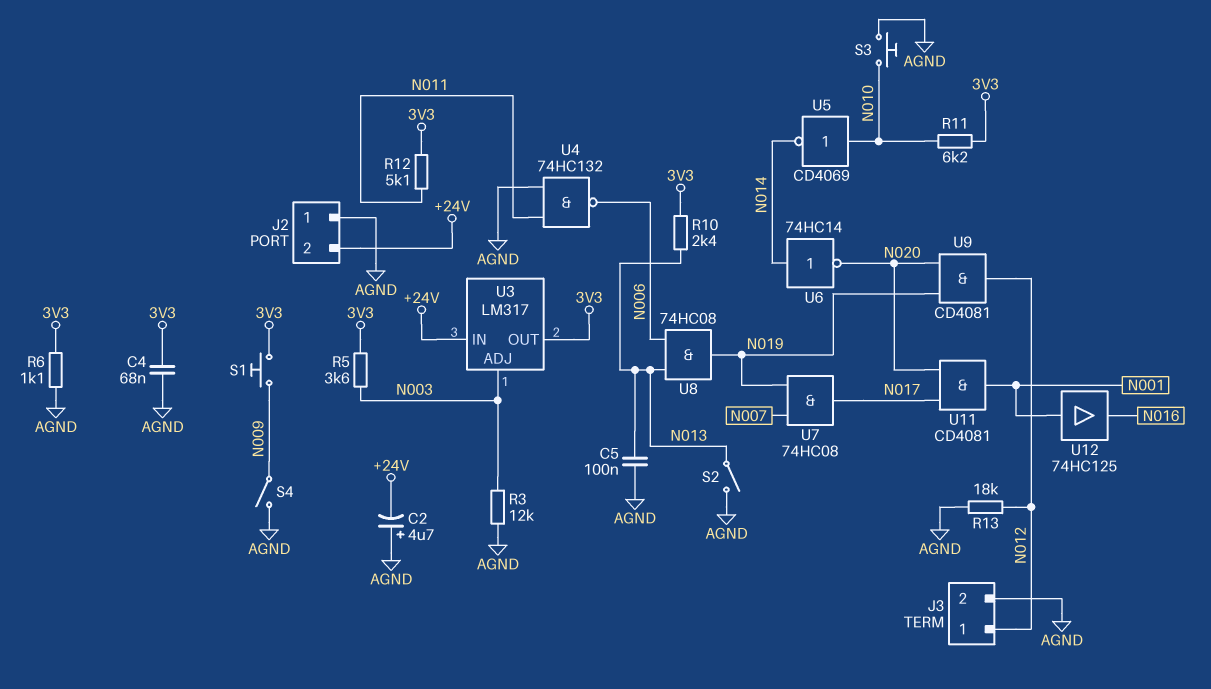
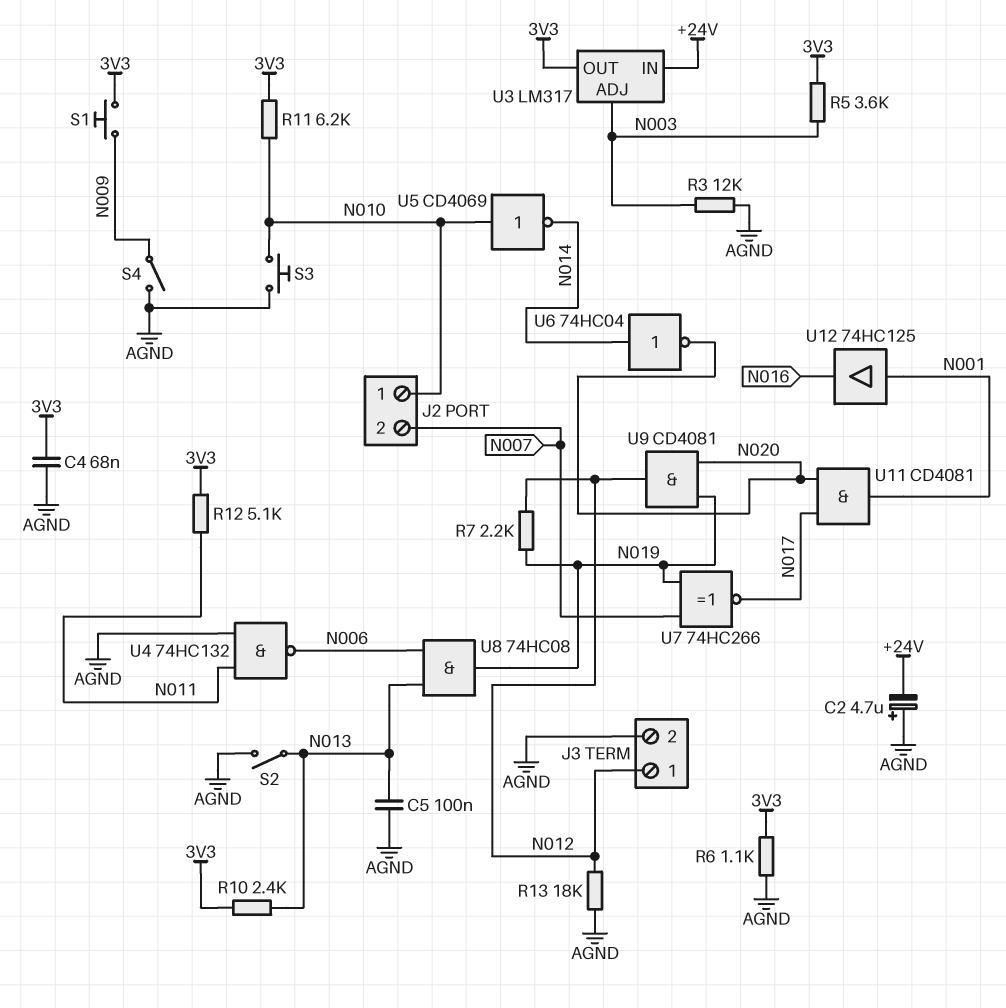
J2 pin 1: AGND -> N010
J2 pin 2: +24V -> N007
R7: none -> 2.2k (N012, N019)
U6: NOT 74HC14 (in N014, out N020) -> NOT 74HC04 (in N014, out N020)
U7: AND 74HC08 (in N007, in N019, out N017) -> XNOR 74HC266 (in N007, in N019, out N017)

